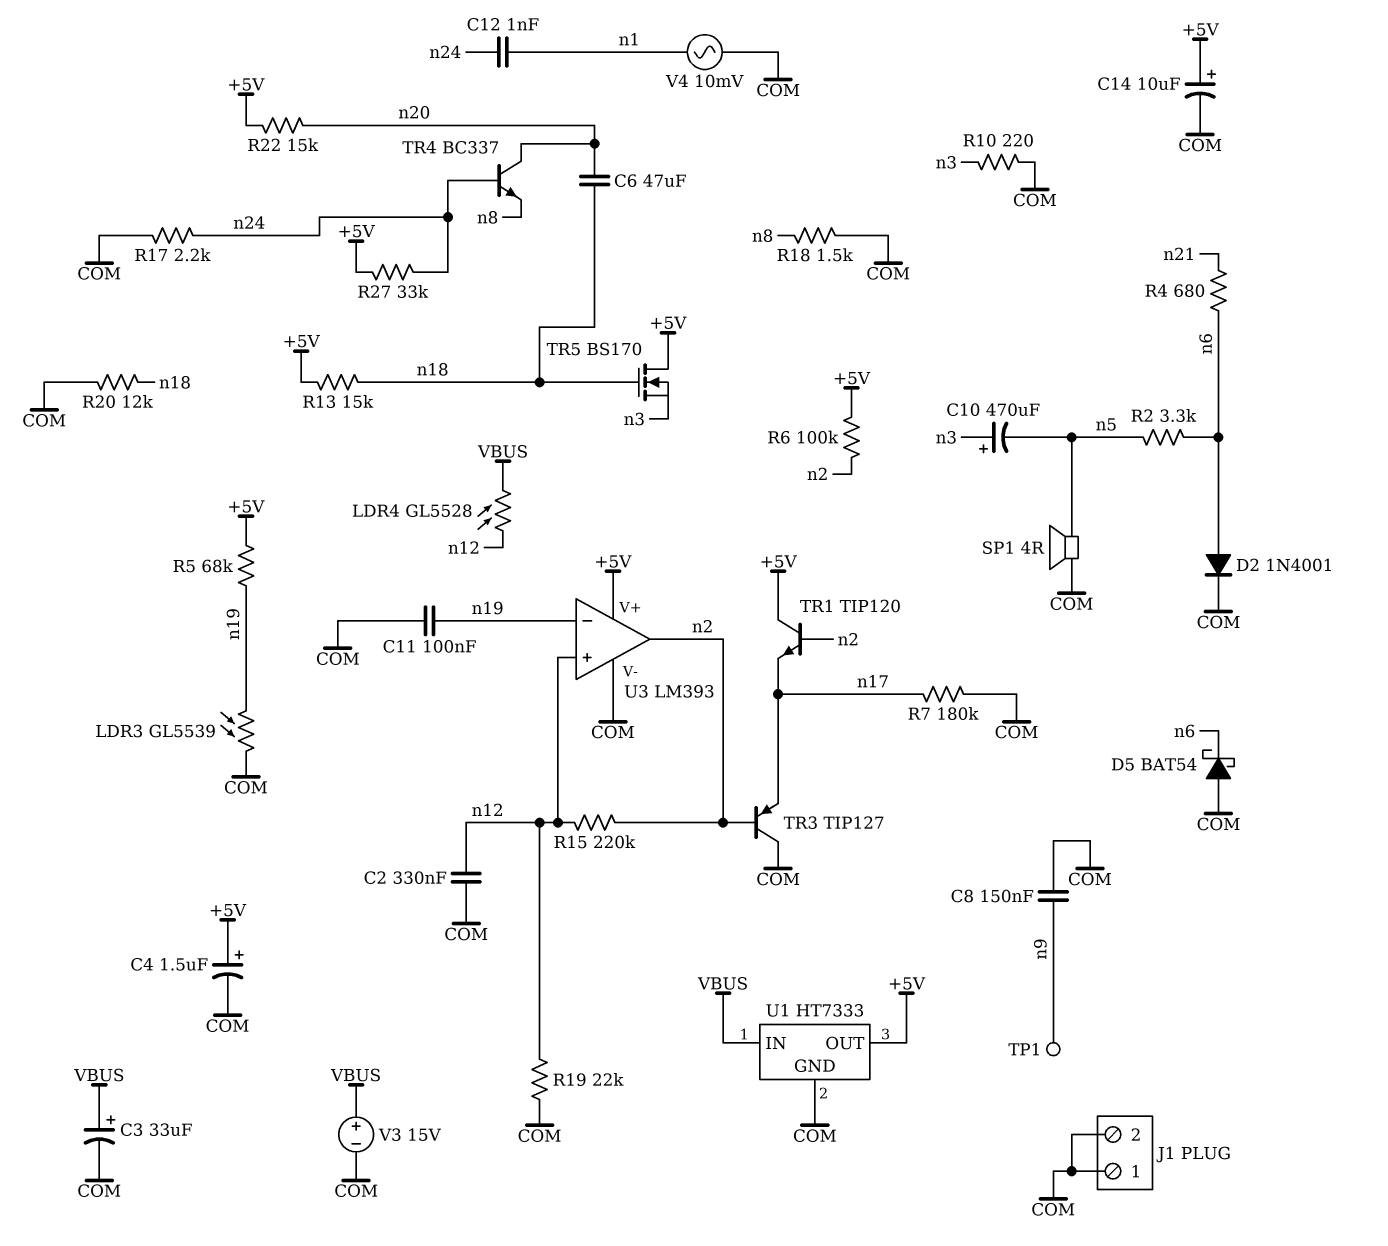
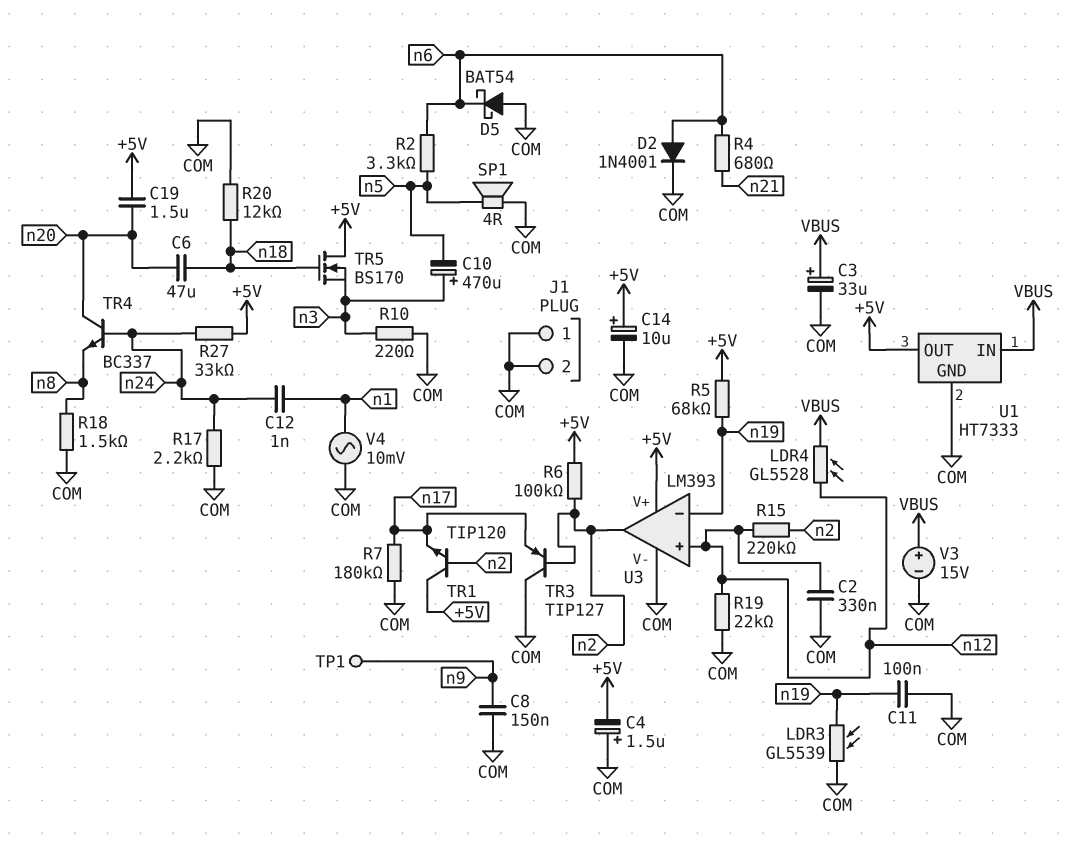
C4: 1.5uF (plus +5V, minus COM) -> 1.5uF (plus COM, minus +5V)
C19: none -> 1.5uF (+5V, n20)
R13: 15k (+5V, n18) -> none
R22: 15k (+5V, n20) -> none

